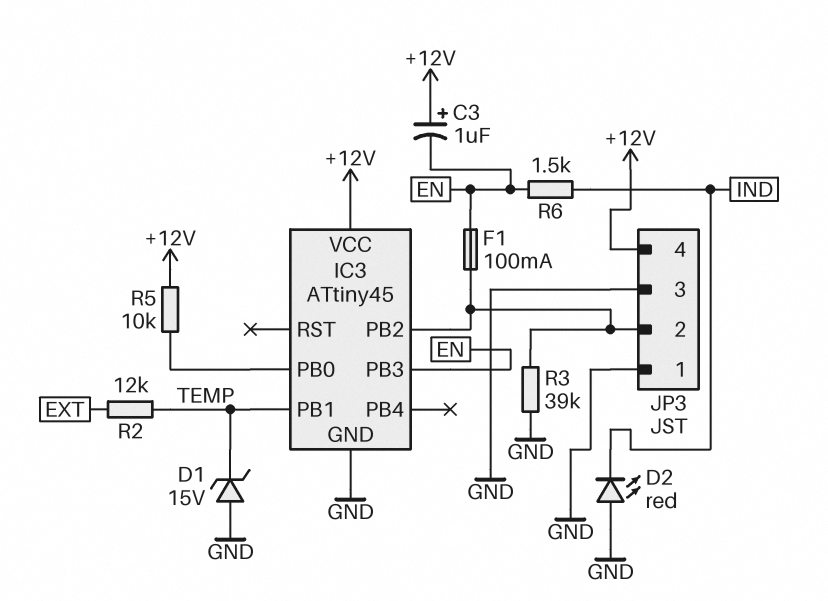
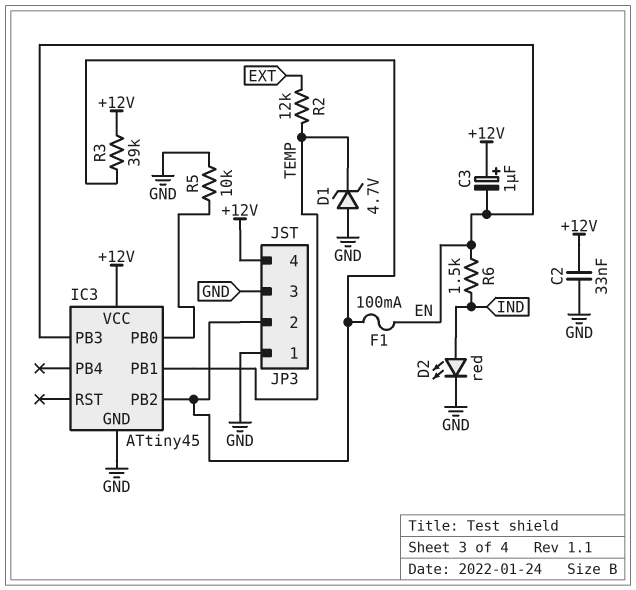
C2: none -> 33nF (+12V, GND)
D1: zener 15V (A GND, K TEMP) -> zener 4.7V (A GND, K TEMP)
D2: LED red (A GND, K IND) -> LED red (A IND, K GND)
R3: 39k (GND, IC3/PB2) -> 39k (+12V, IC3/PB2)
R5: 10k (+12V, IC3/PB0) -> 10k (GND, IC3/PB0)

